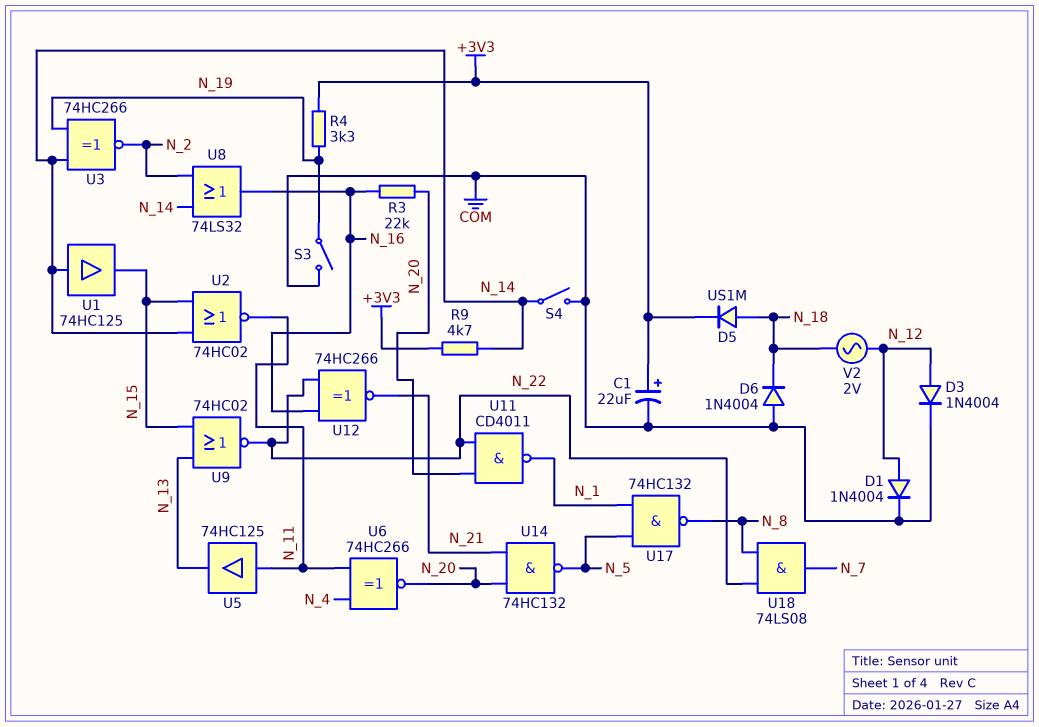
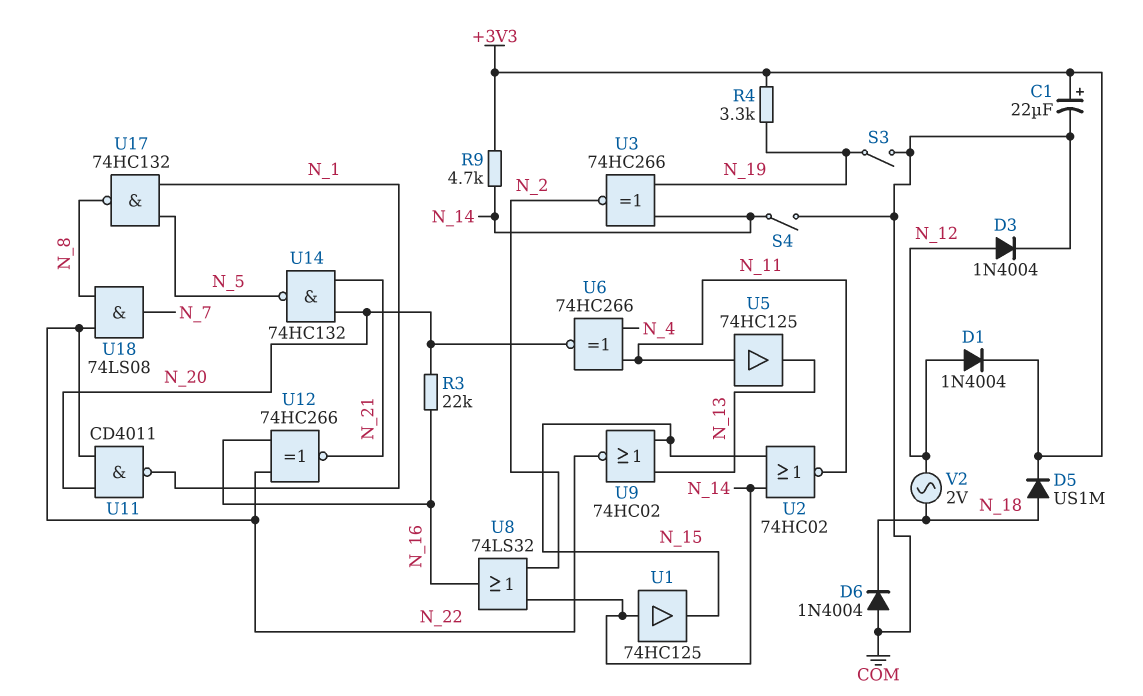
D1: diode 1N4004 (A N_12, K COM) -> diode 1N4004 (A N_12, K +3V3)

